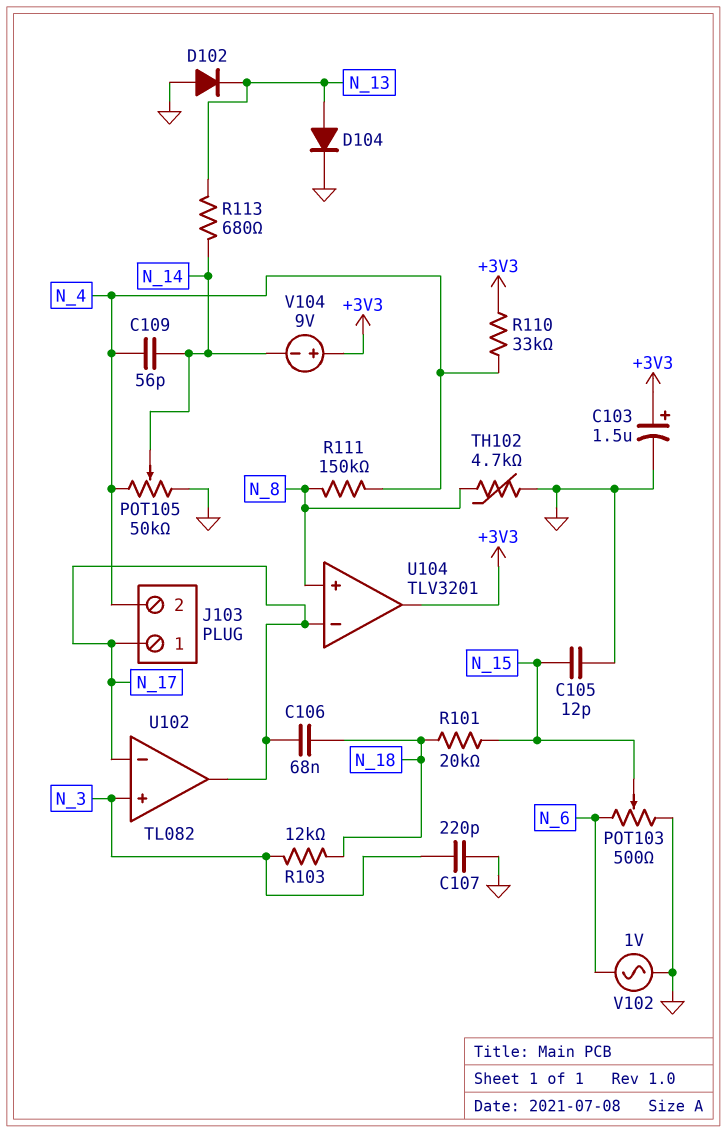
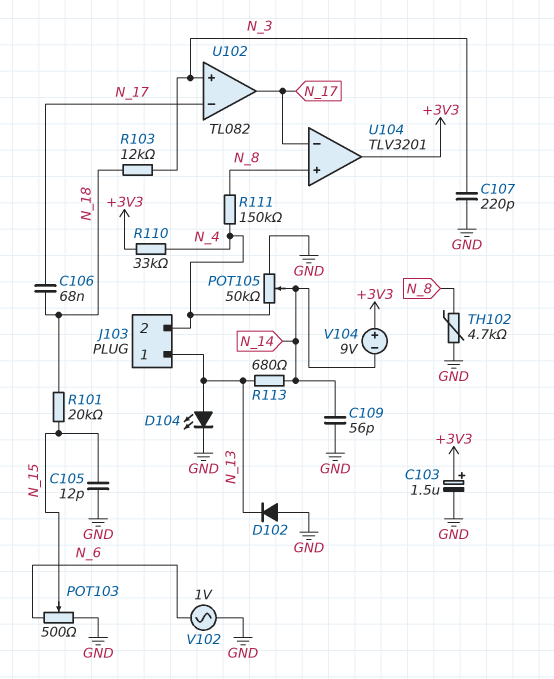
C109: 56pF (N_4, N_14) -> 56pF (GND, N_14)
D104: diode (A N_13, K GND) -> LED (A N_13, K GND)
J103 pin 1: N_17 -> N_13

